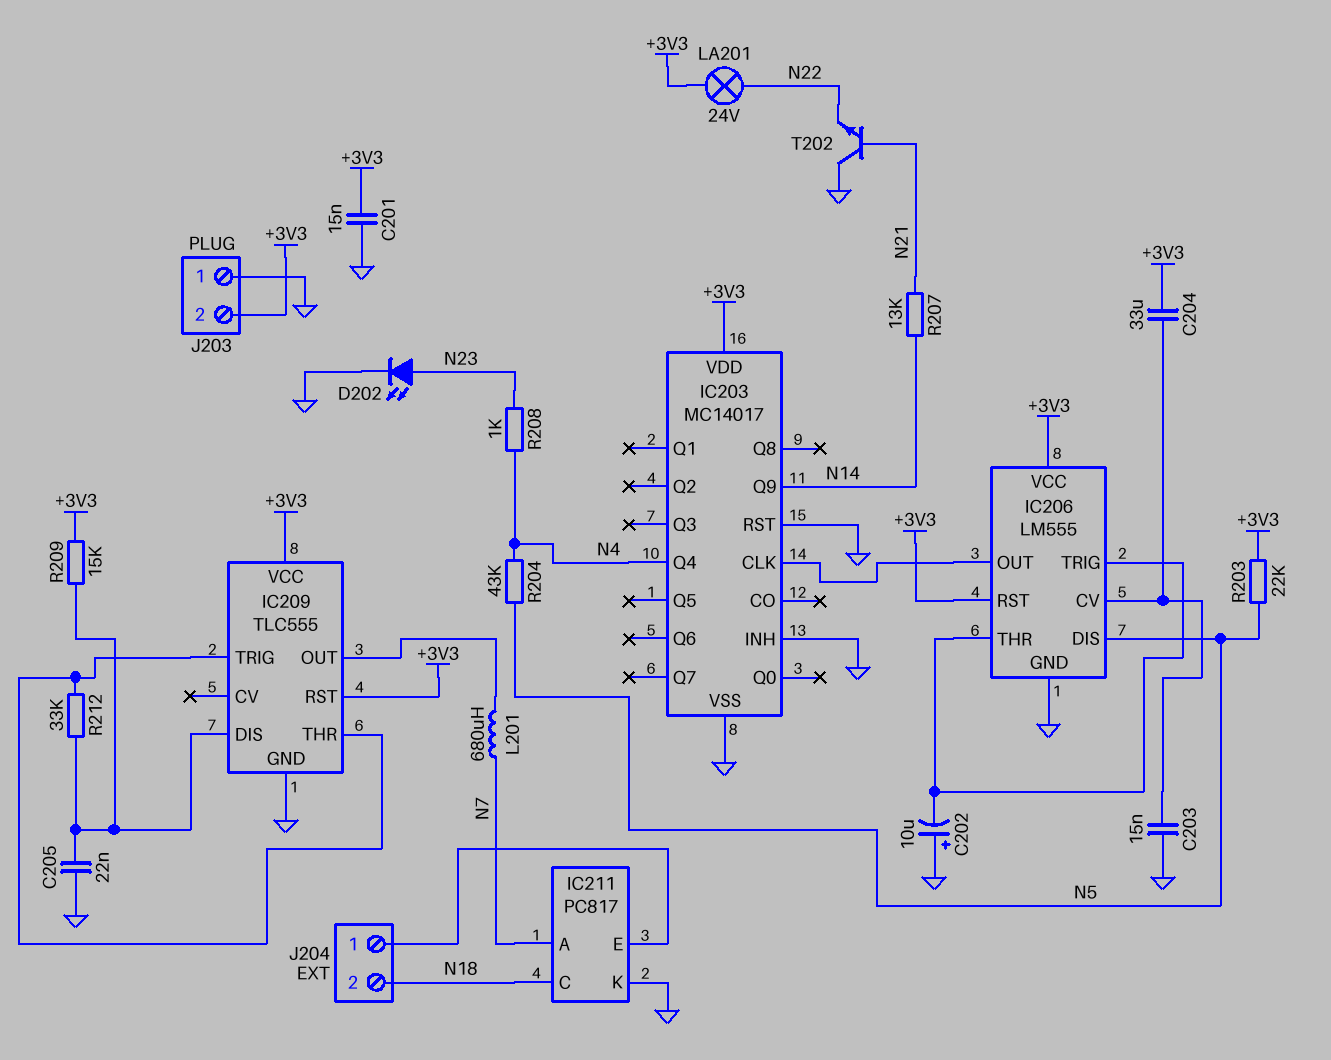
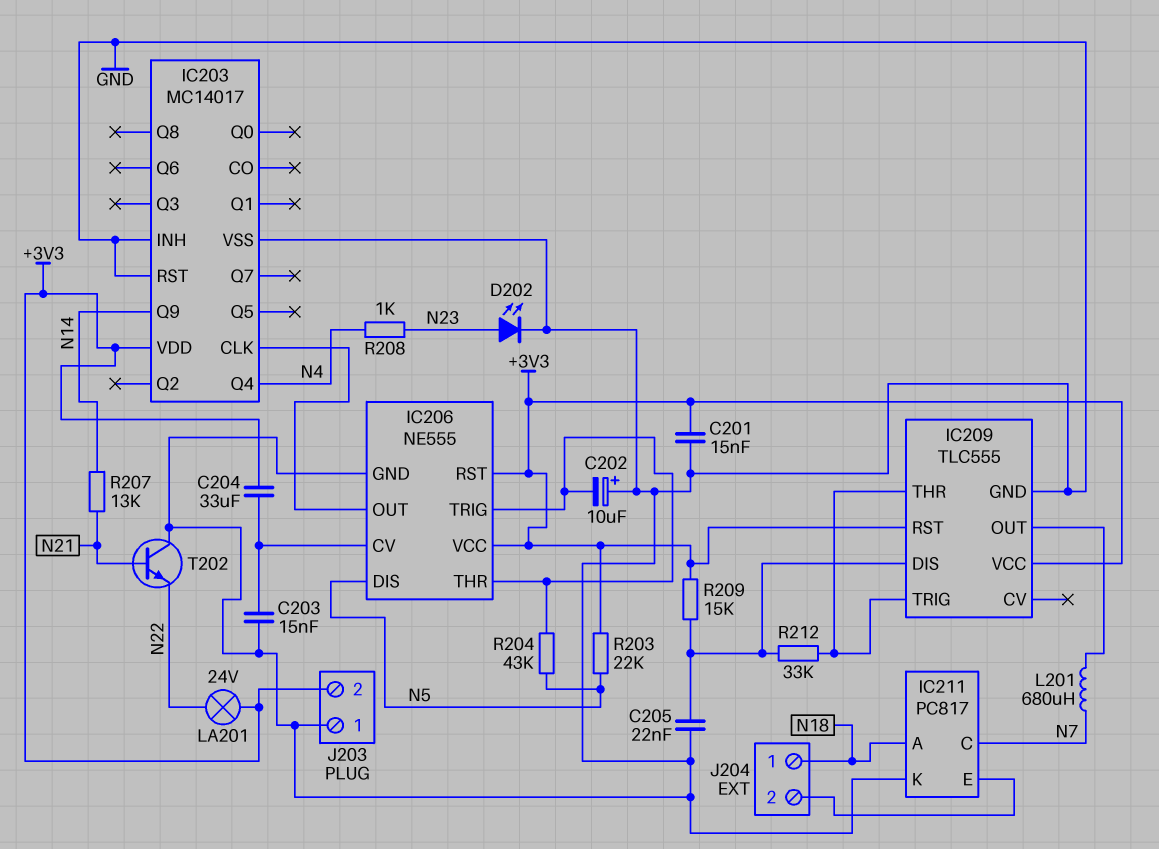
IC206: LM555 -> NE555
IC211 pin A: N7 -> N18
IC211 pin C: N18 -> N7
J204 pin 1: IC211/E -> N18
J204 pin 2: N18 -> IC211/E
R204: 43k (N4, N5) -> 43k (IC206/THR, N5)

